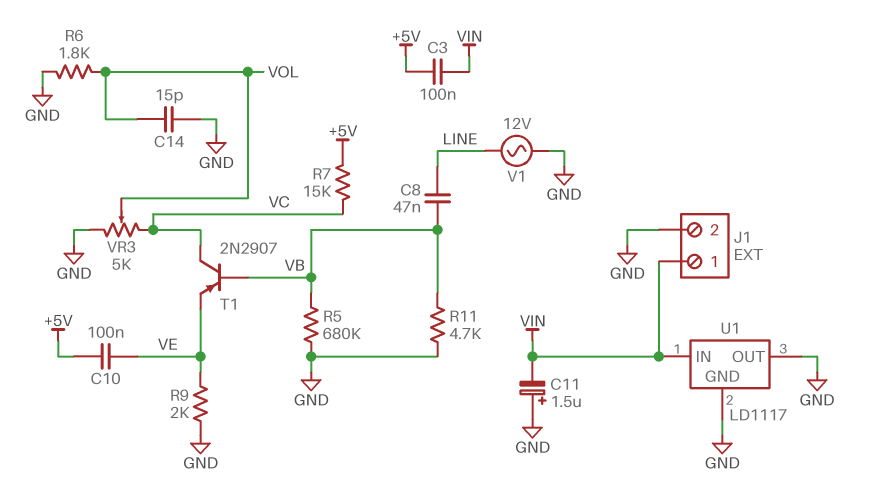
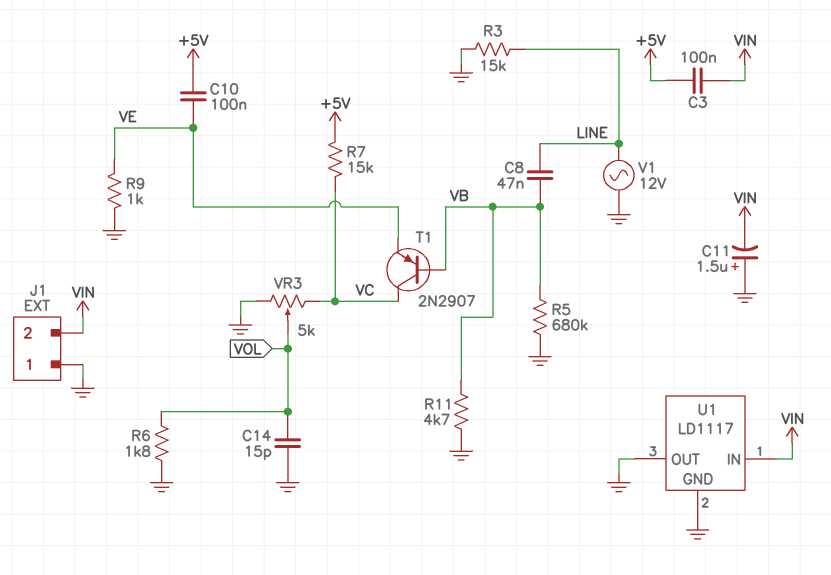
J1 pin 1: VIN -> GND
J1 pin 2: GND -> VIN
R3: none -> 15k (GND, LINE)
R9: 2k (GND, VE) -> 1k (GND, VE)

